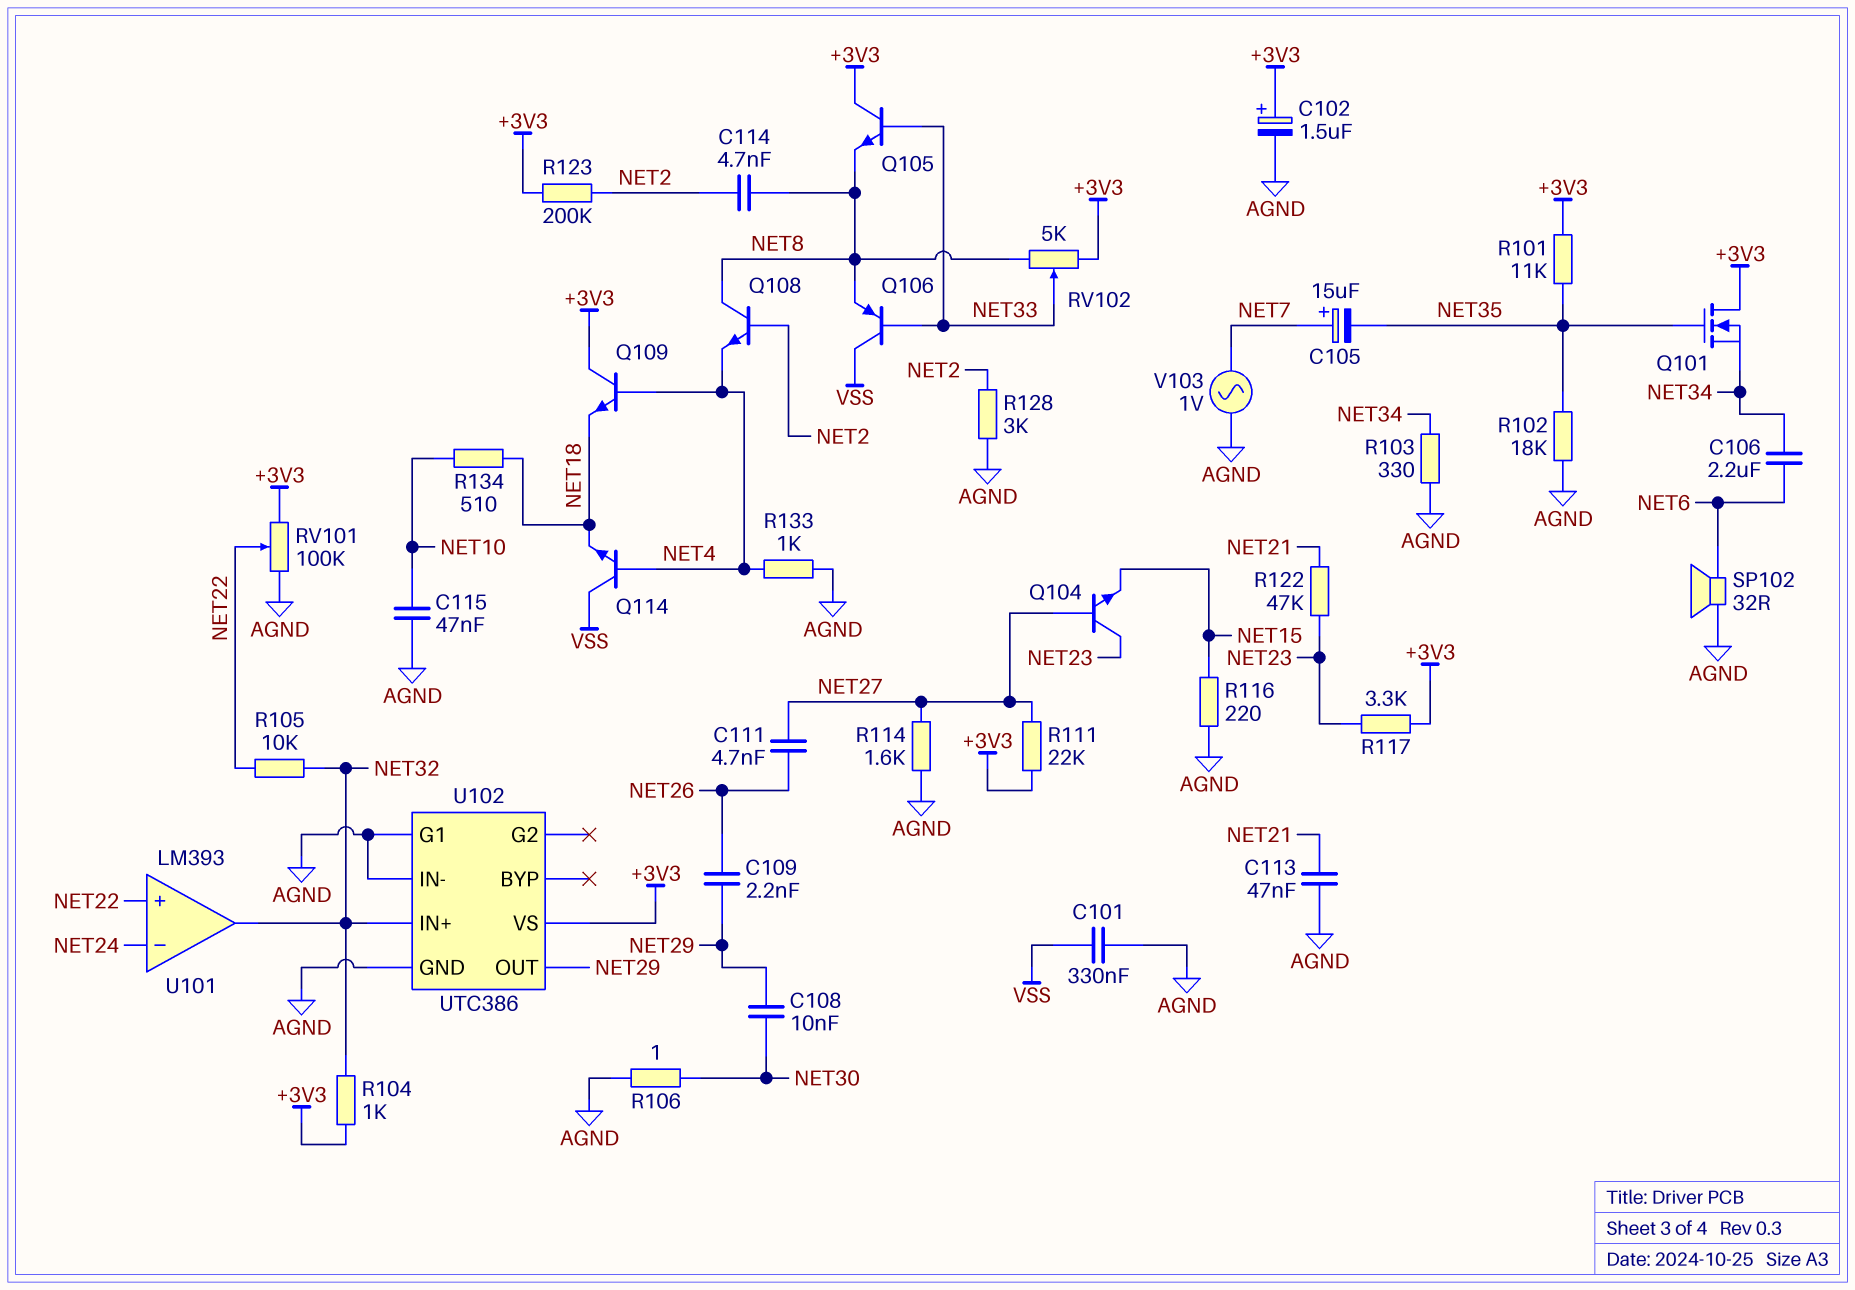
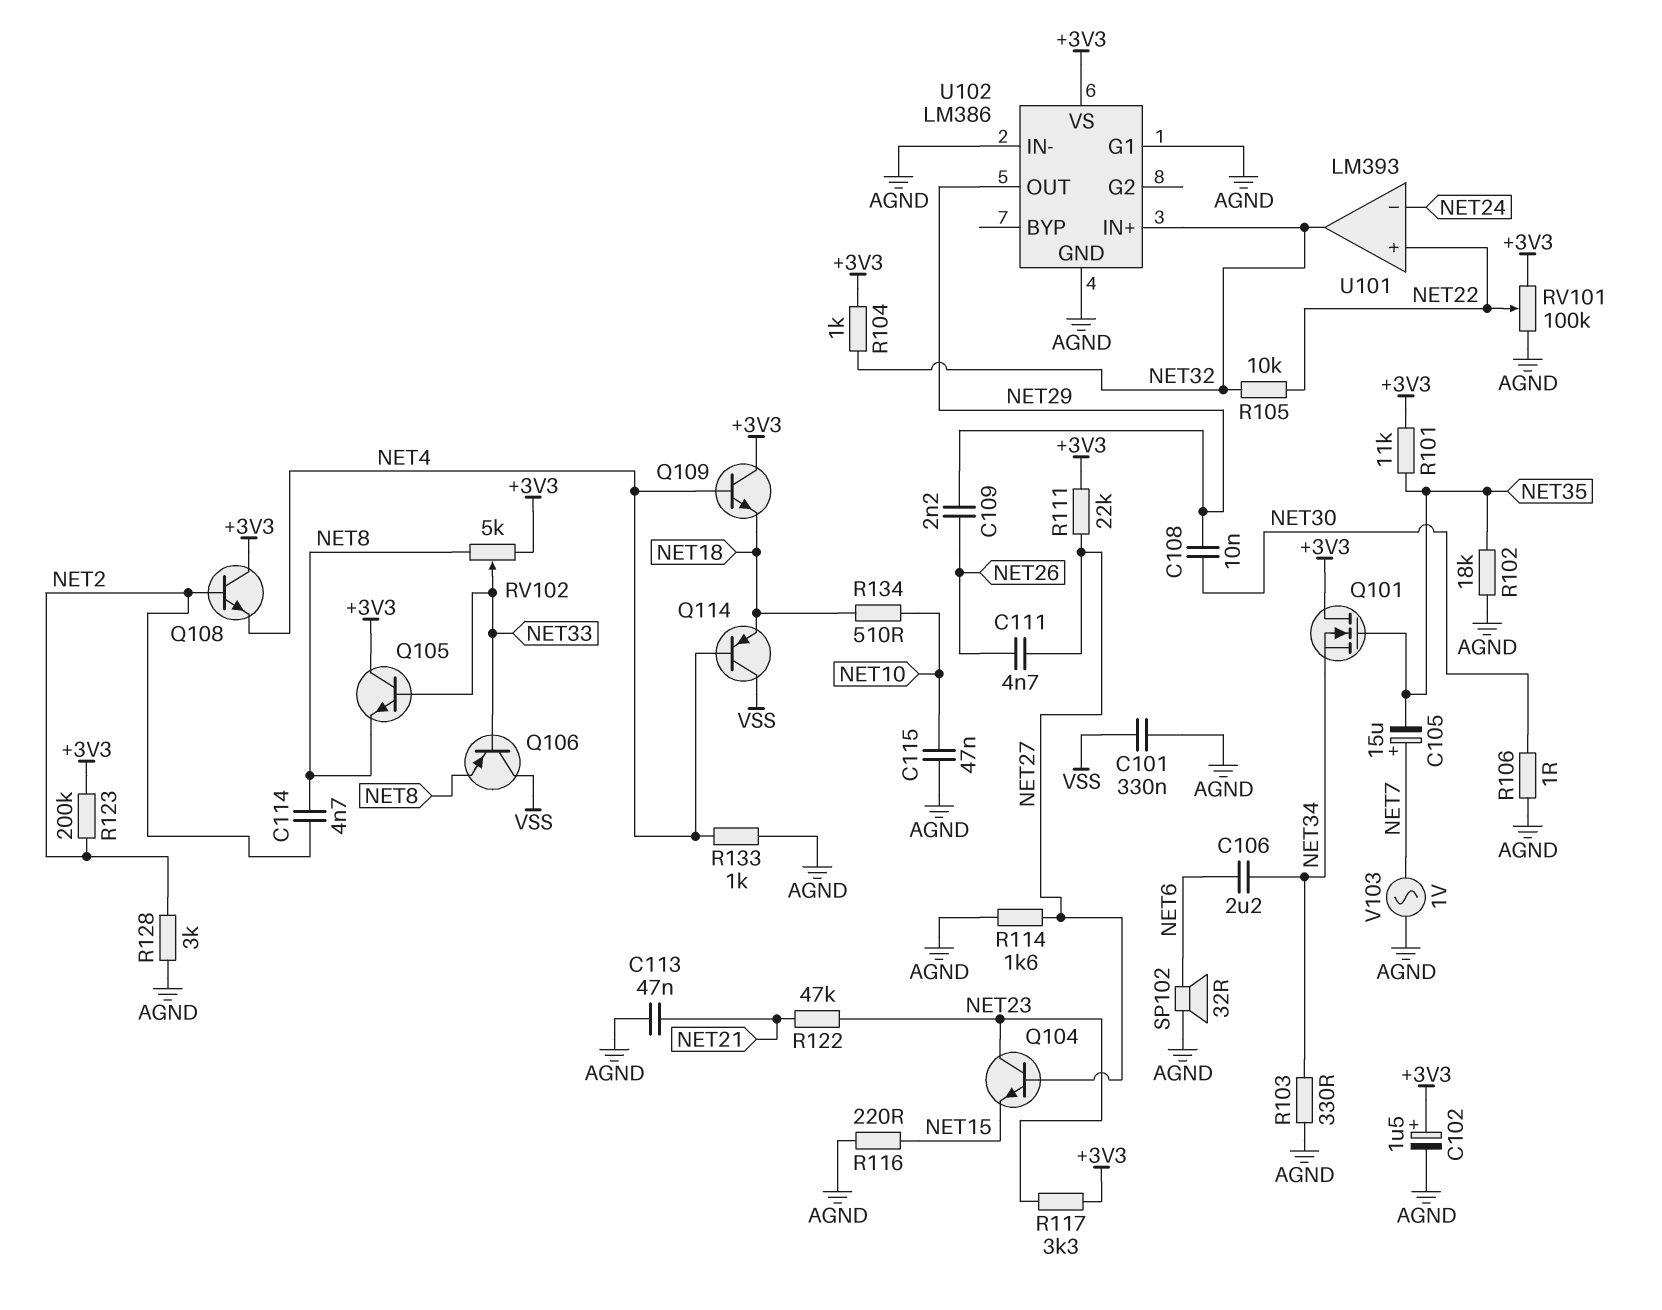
Q108: NPN (B NET2, C NET8, E NET4) -> NPN (B NET2, C +3V3, E NET4)
Q114: NPN (B NET4, C VSS, E NET18) -> PNP (B NET4, C VSS, E NET18)
U102: UTC386 -> LM386

